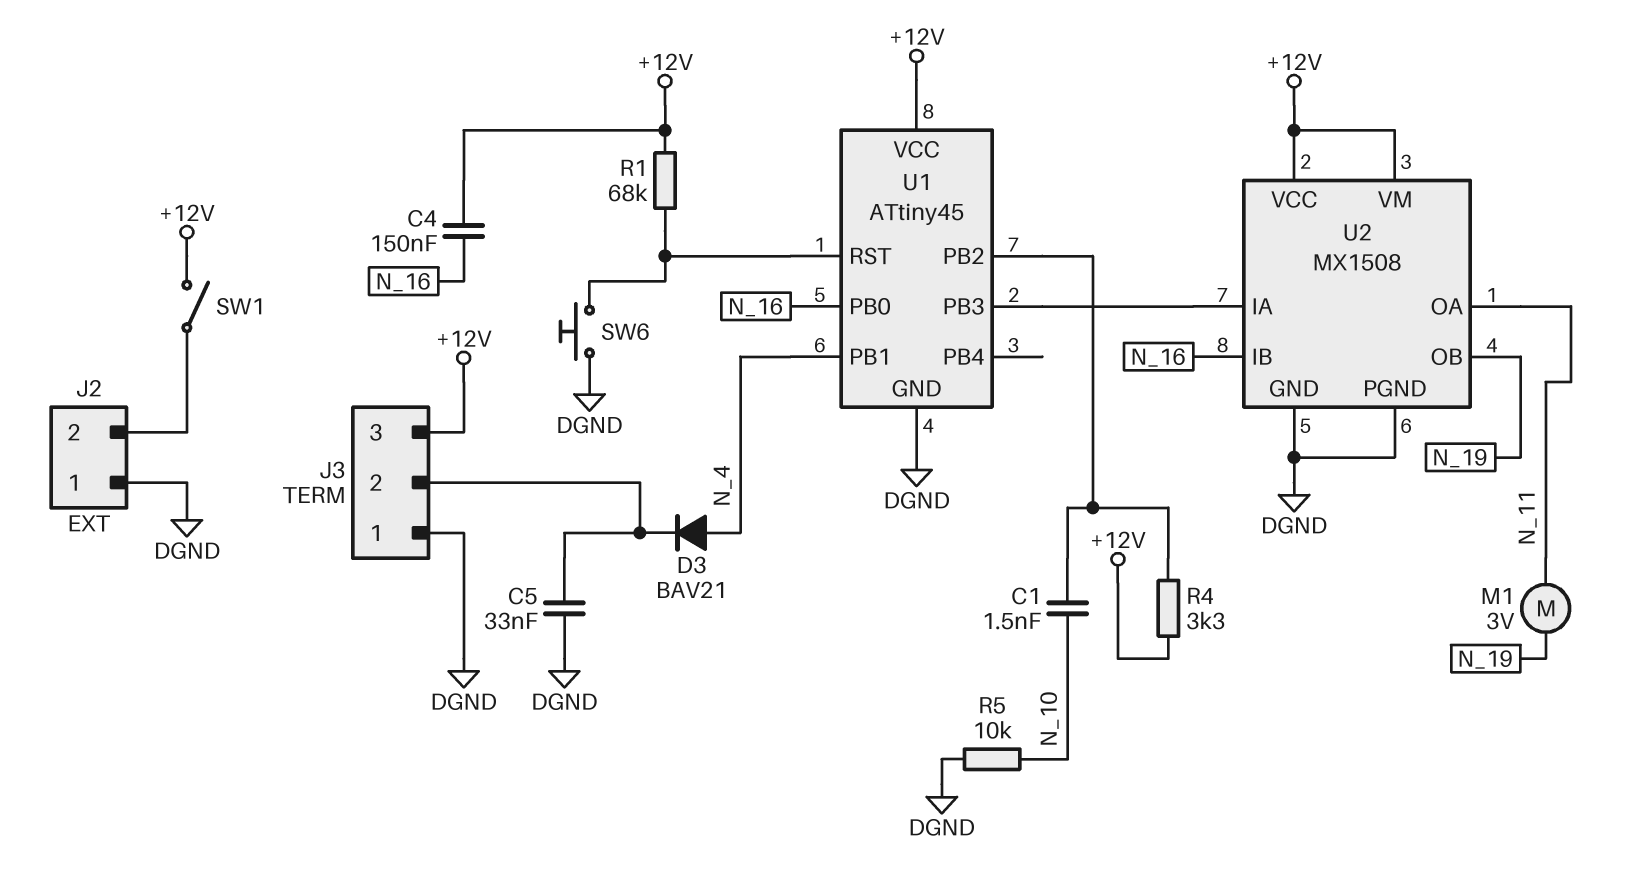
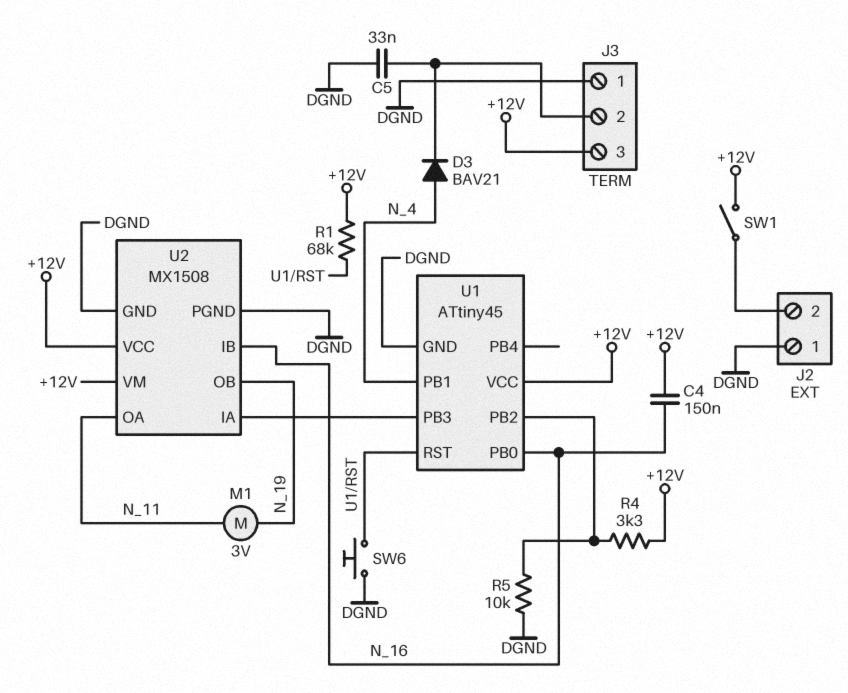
C1: 1.5nF (N_10, U1/PB2) -> none
R5: 10k (DGND, N_10) -> 10k (DGND, U1/PB2)

